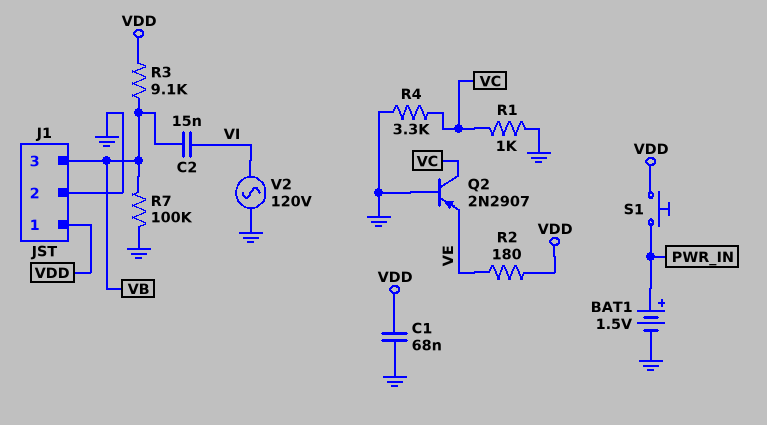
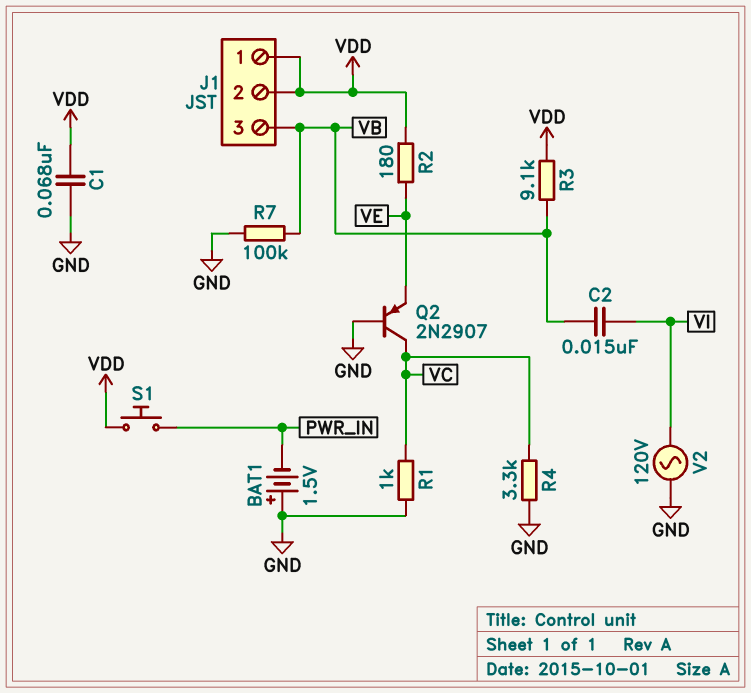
BAT1: 1.5V (plus PWR_IN, minus GND) -> 1.5V (plus GND, minus PWR_IN)
J1 pin 2: GND -> VDD

